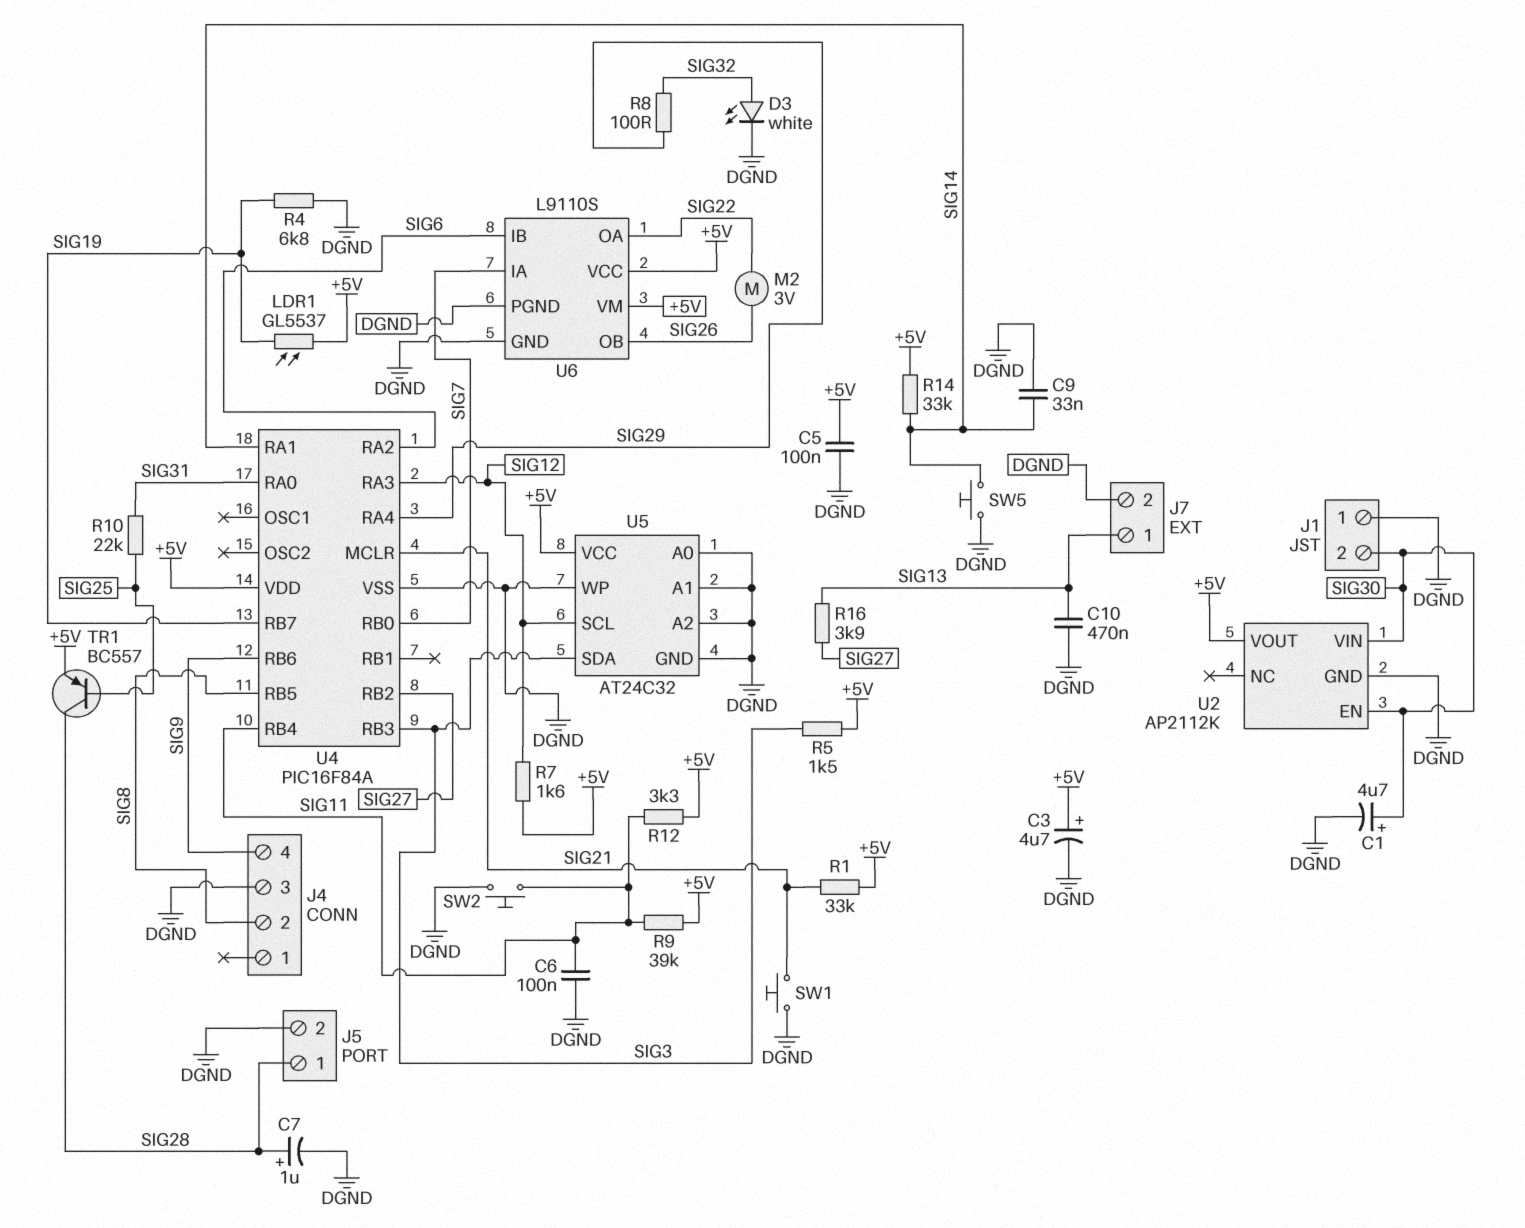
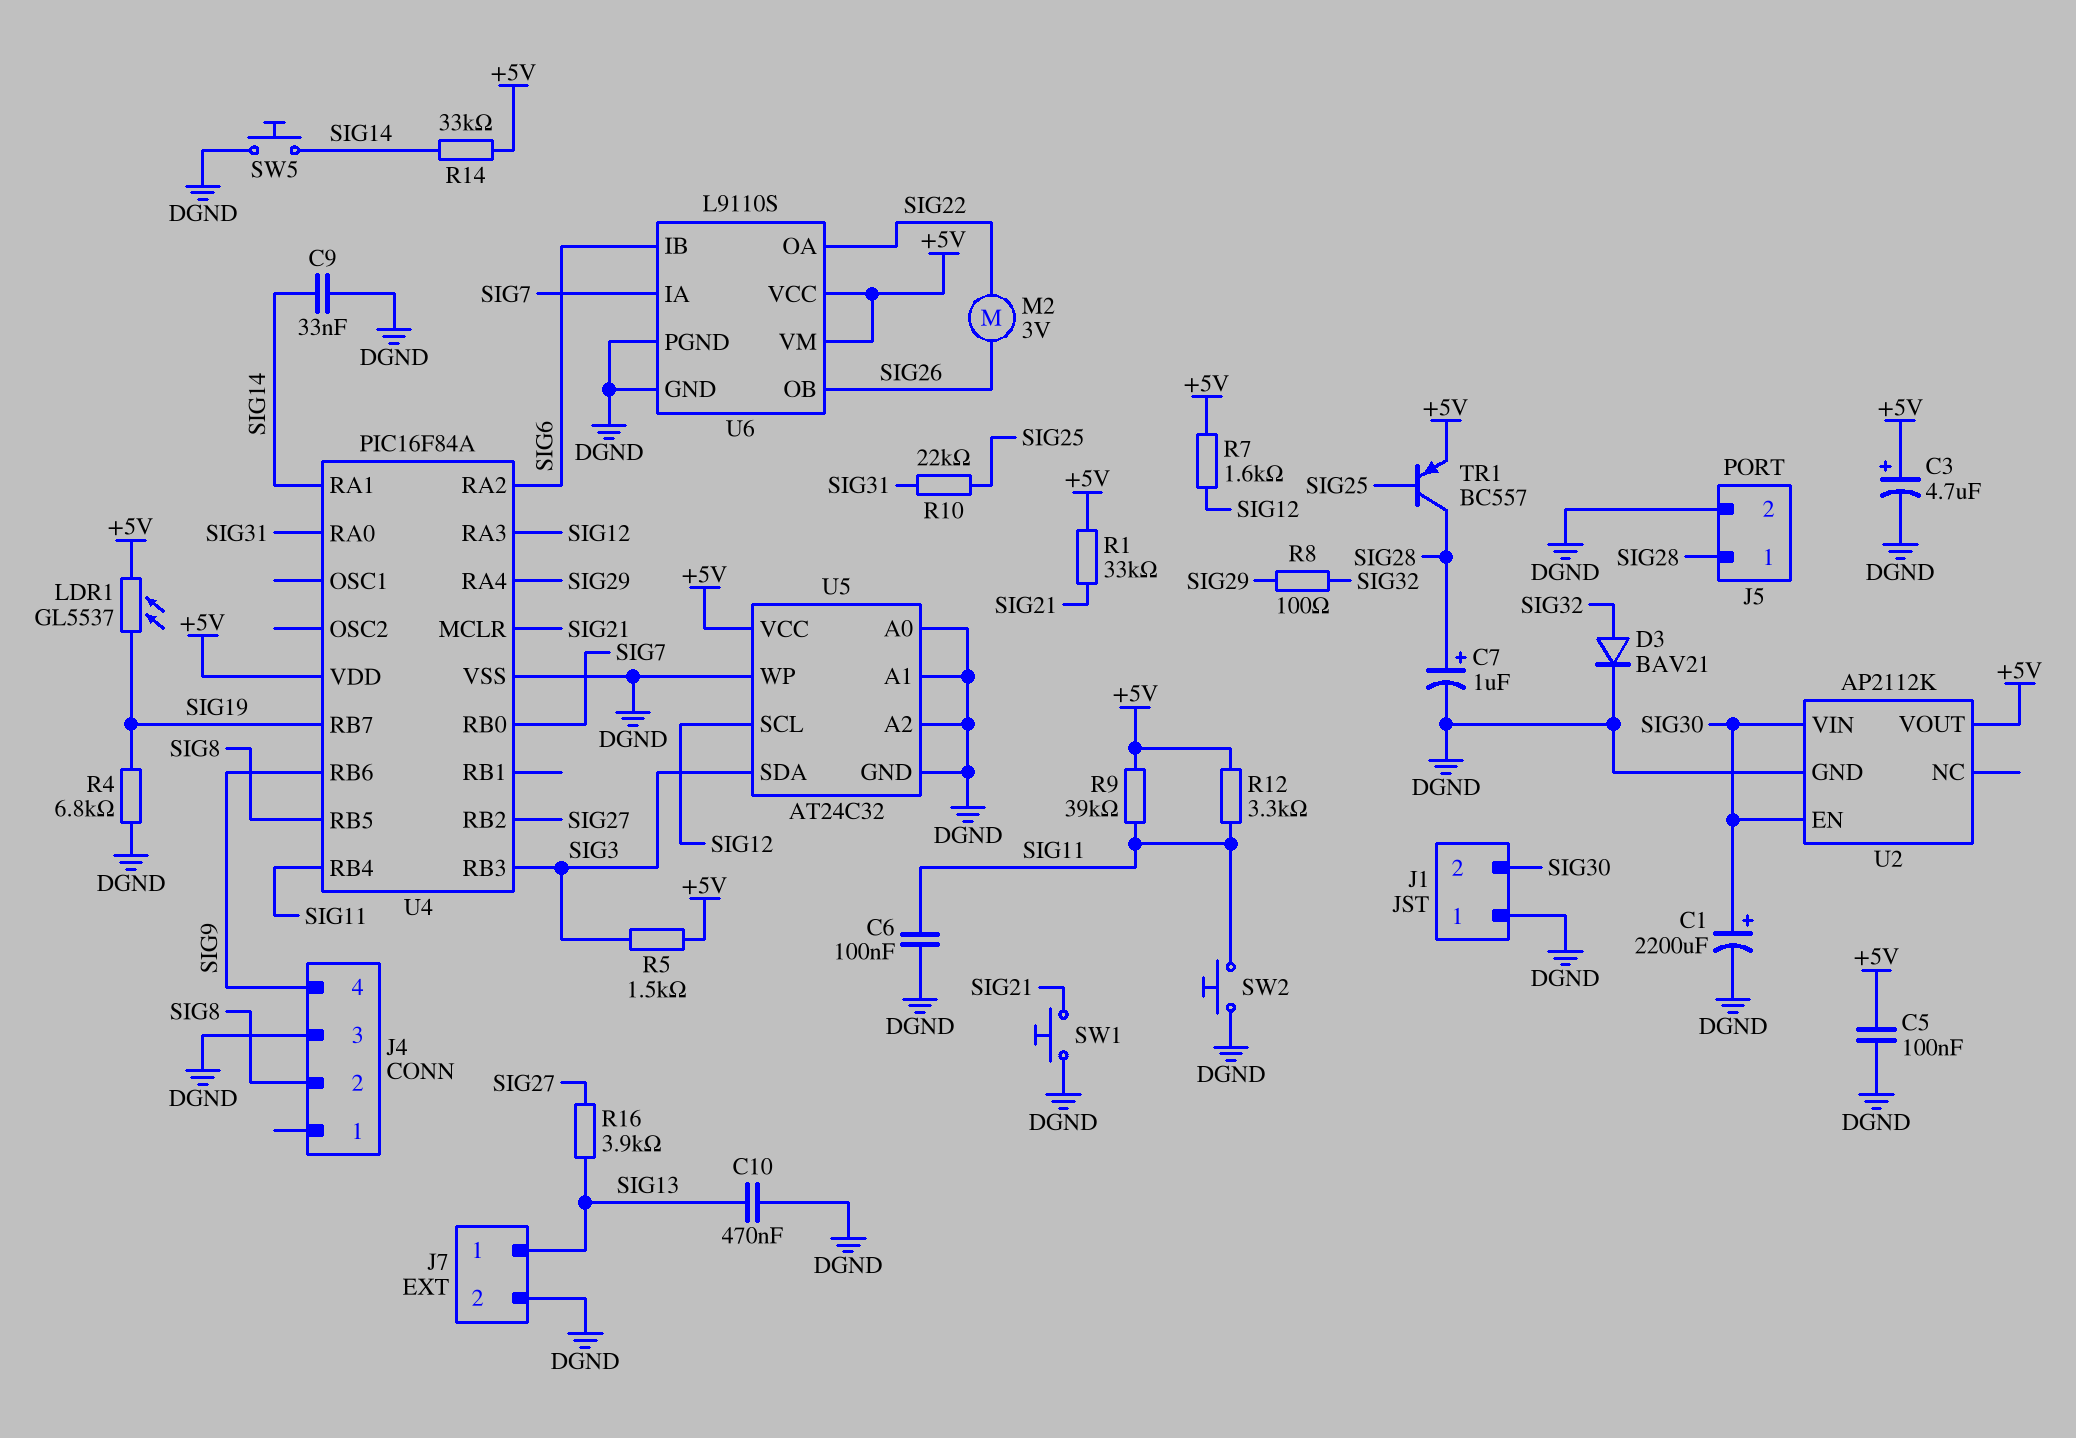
C1: 4.7uF (plus SIG30, minus DGND) -> 2200uF (plus SIG30, minus DGND)
D3: LED white (A SIG32, K DGND) -> diode BAV21 (A SIG32, K DGND)

